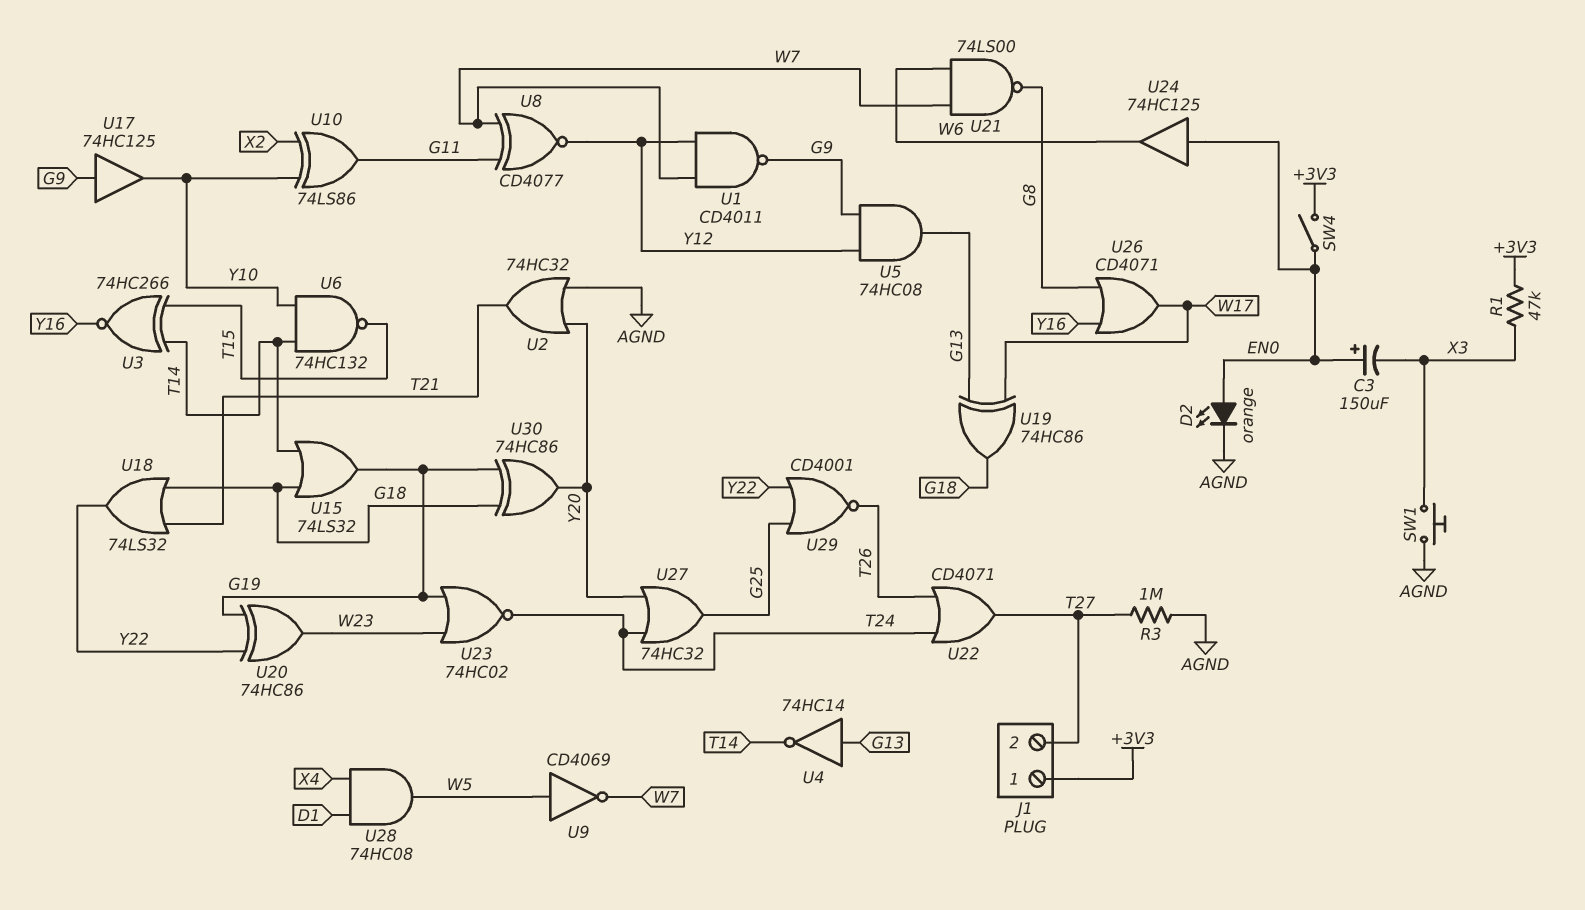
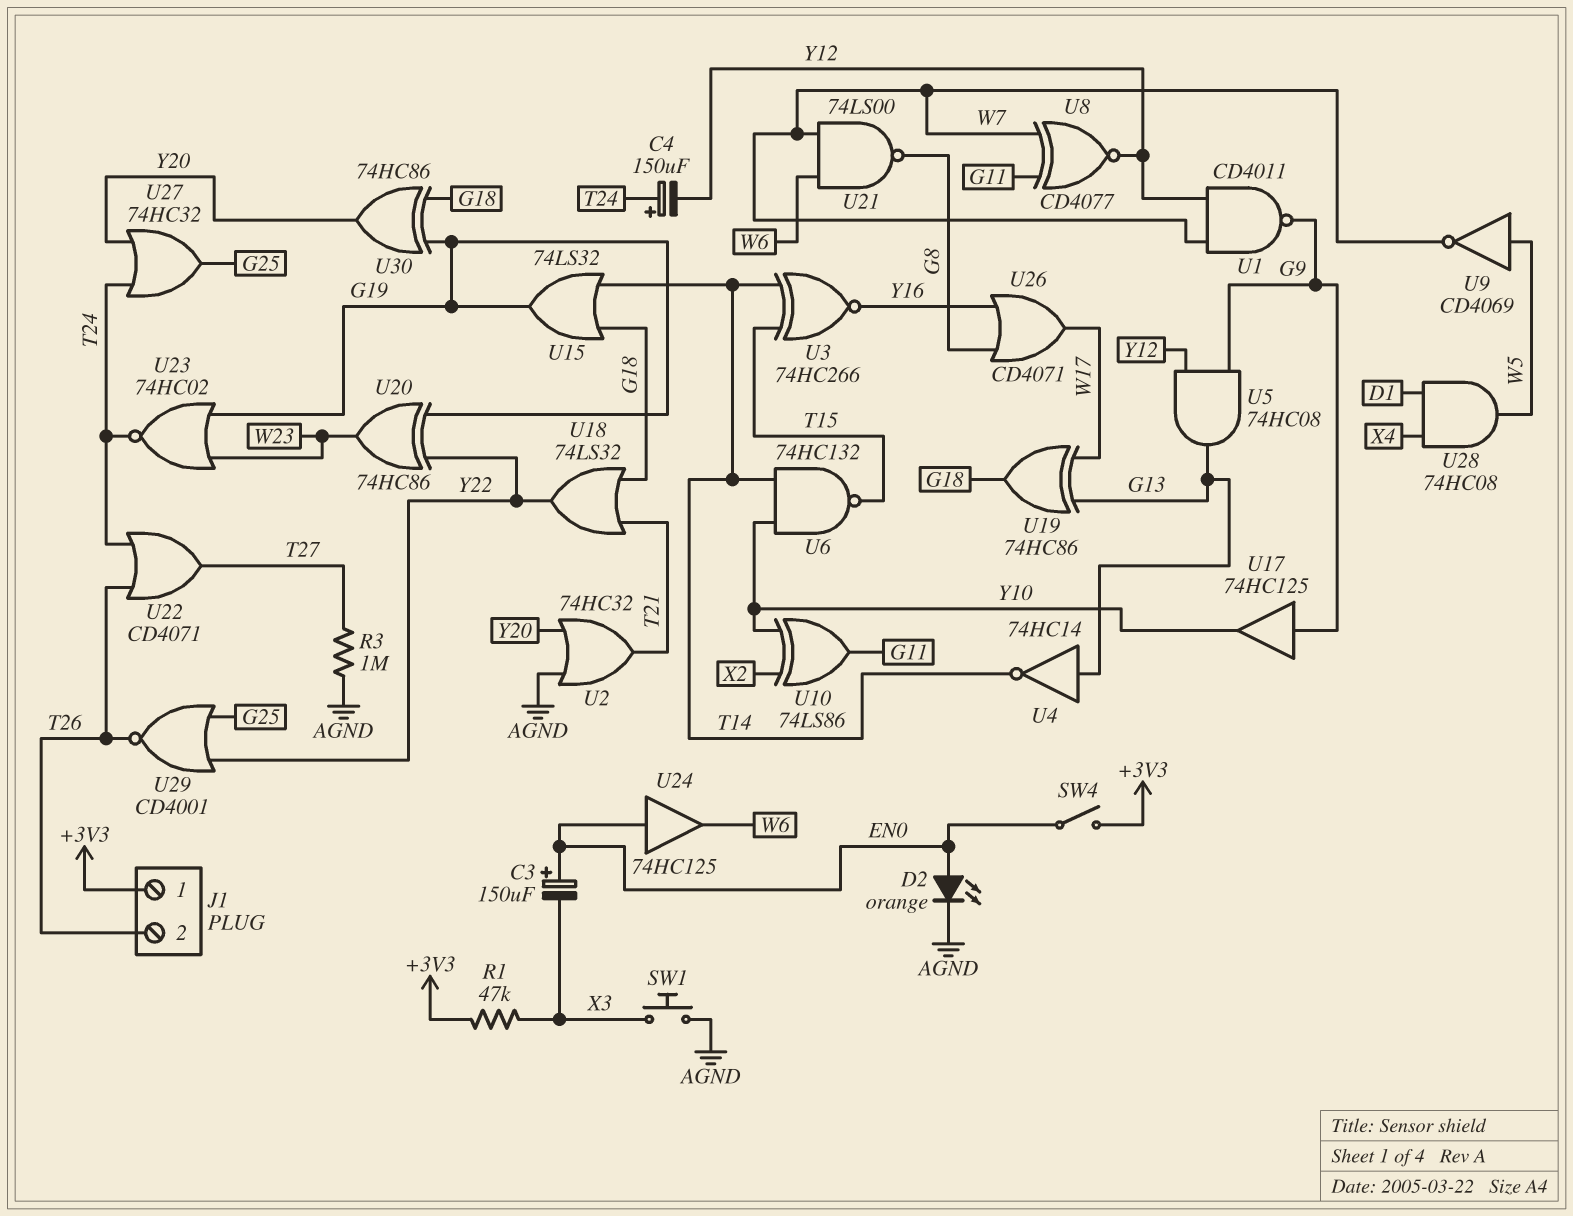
C4: none -> 150uF (plus T24, minus Y12)
J1 pin 2: T27 -> T26

